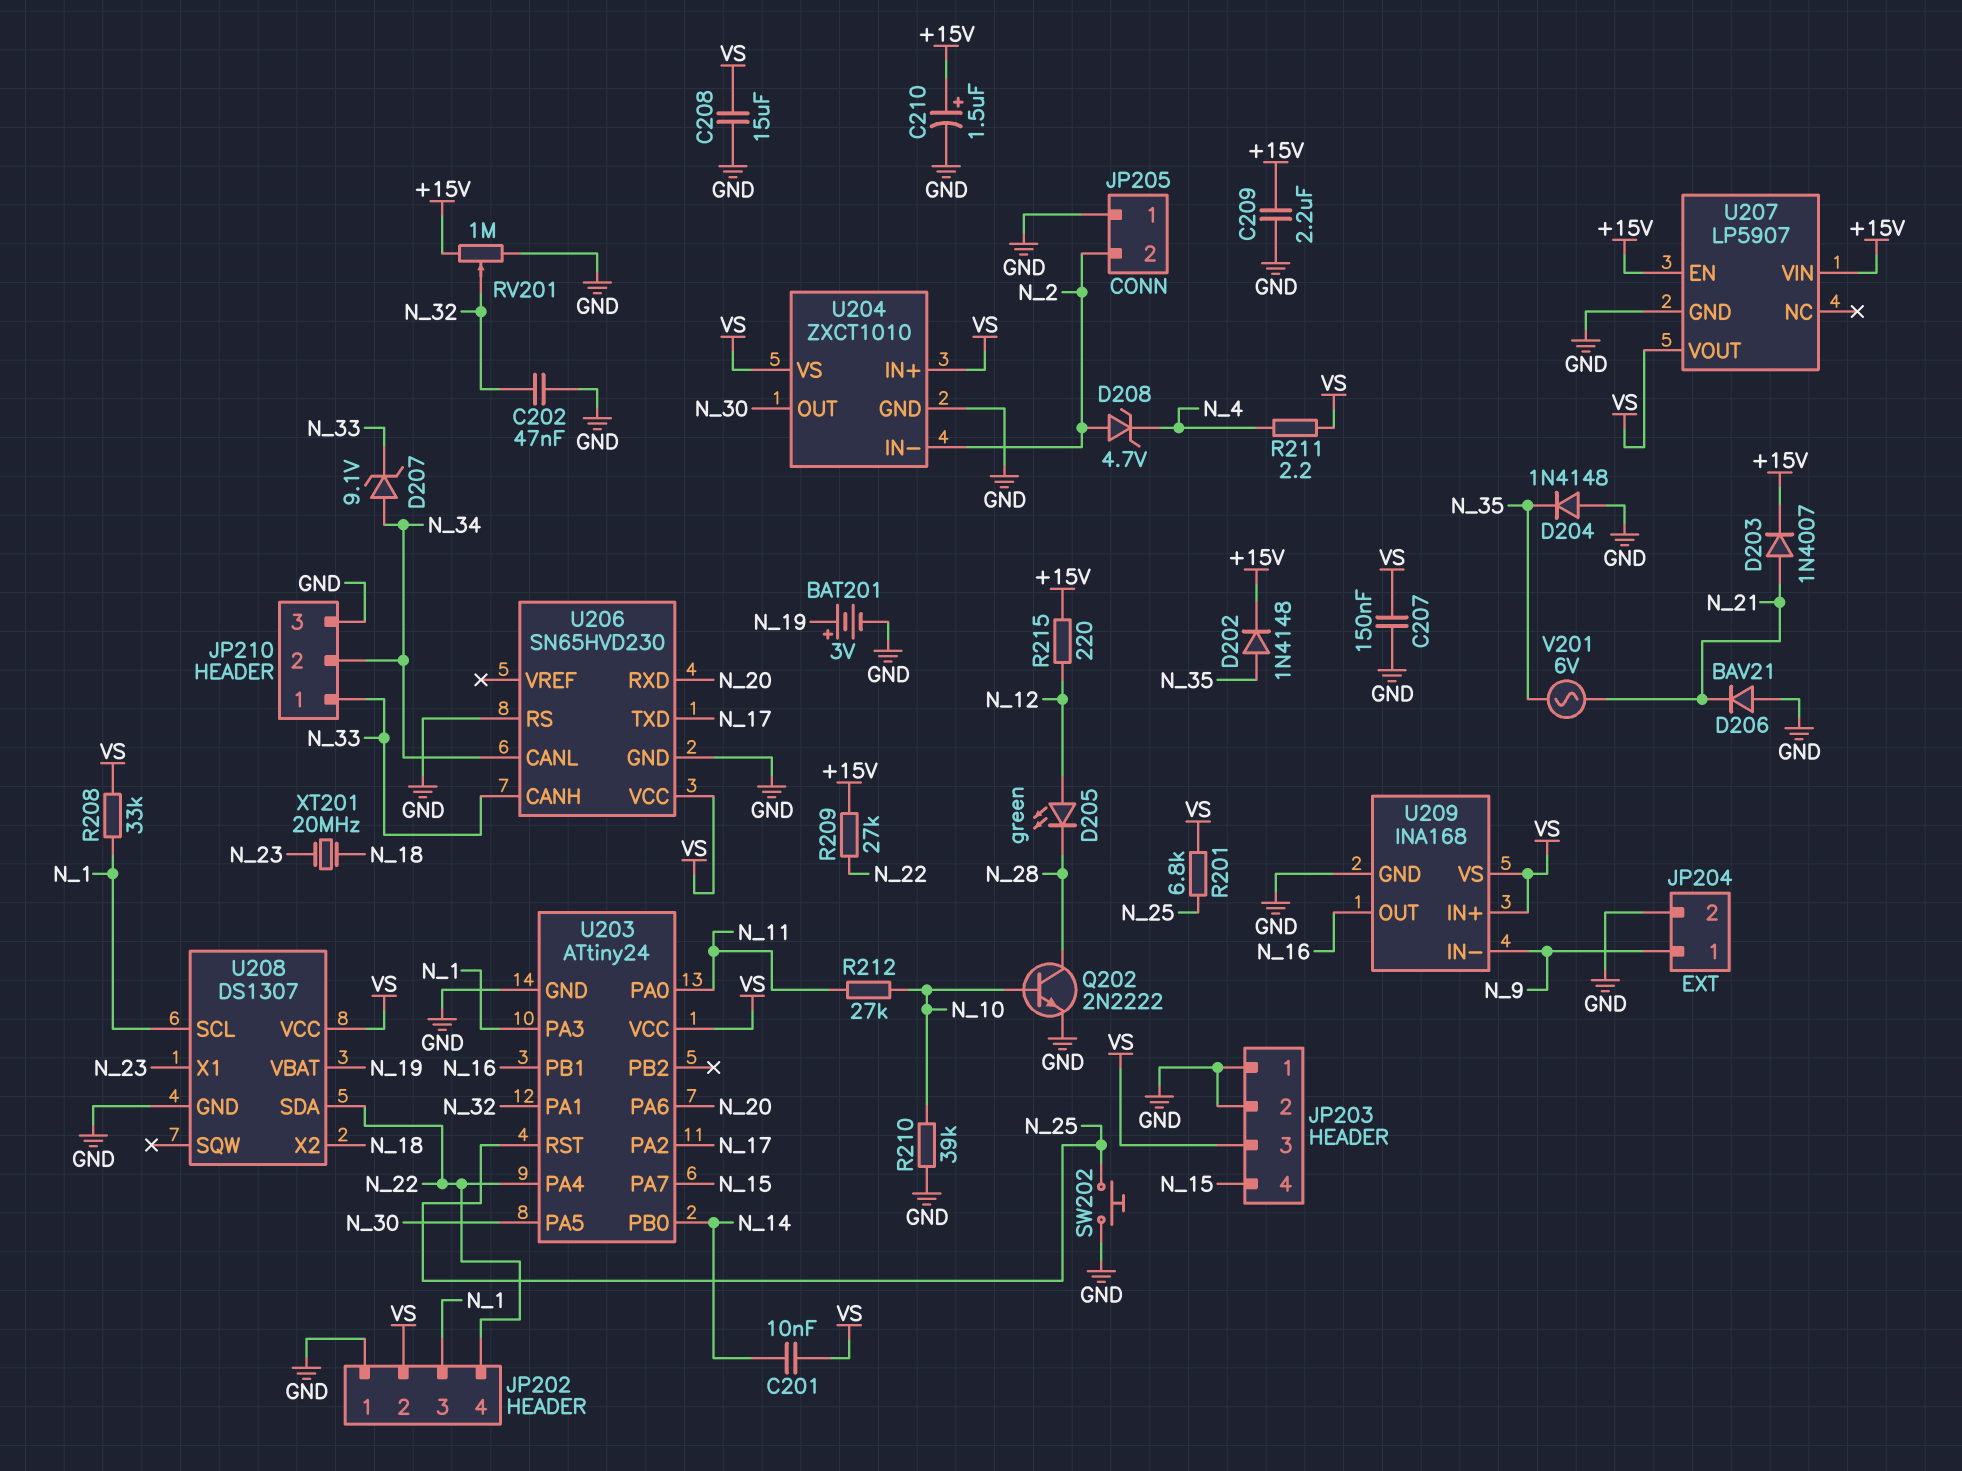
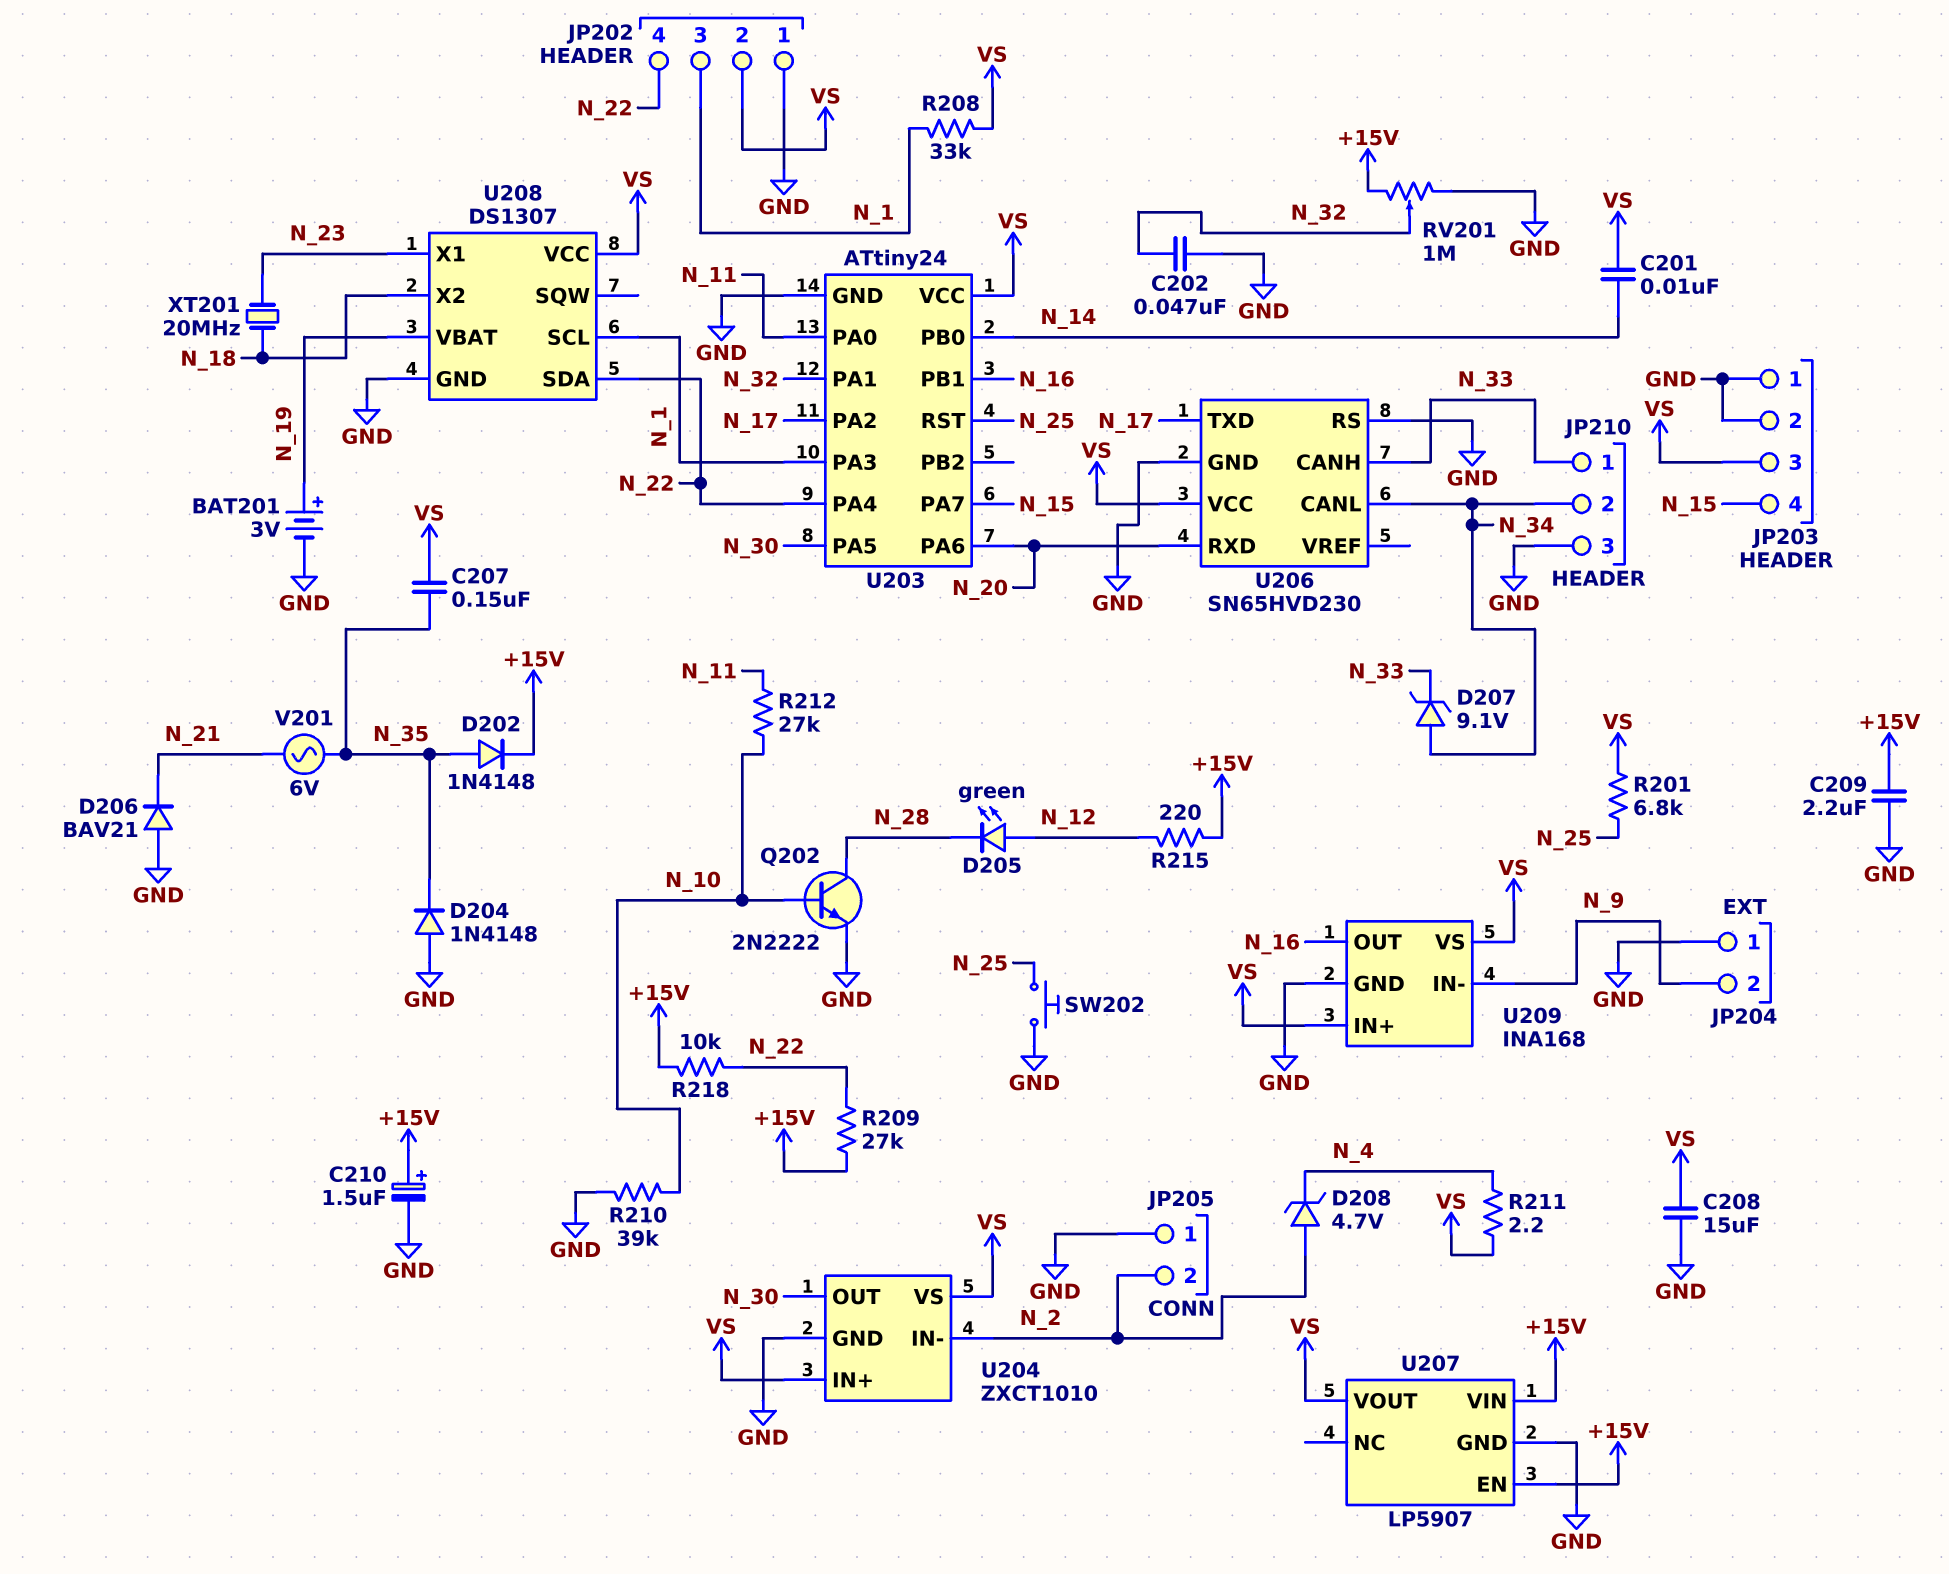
C207: 150nF (GND, VS) -> 150nF (N_35, VS)
D203: diode 1N4007 (A N_21, K +15V) -> none
JP204 pin 1: N_9 -> GND
JP204 pin 2: GND -> N_9
R218: none -> 10k (+15V, N_22)

